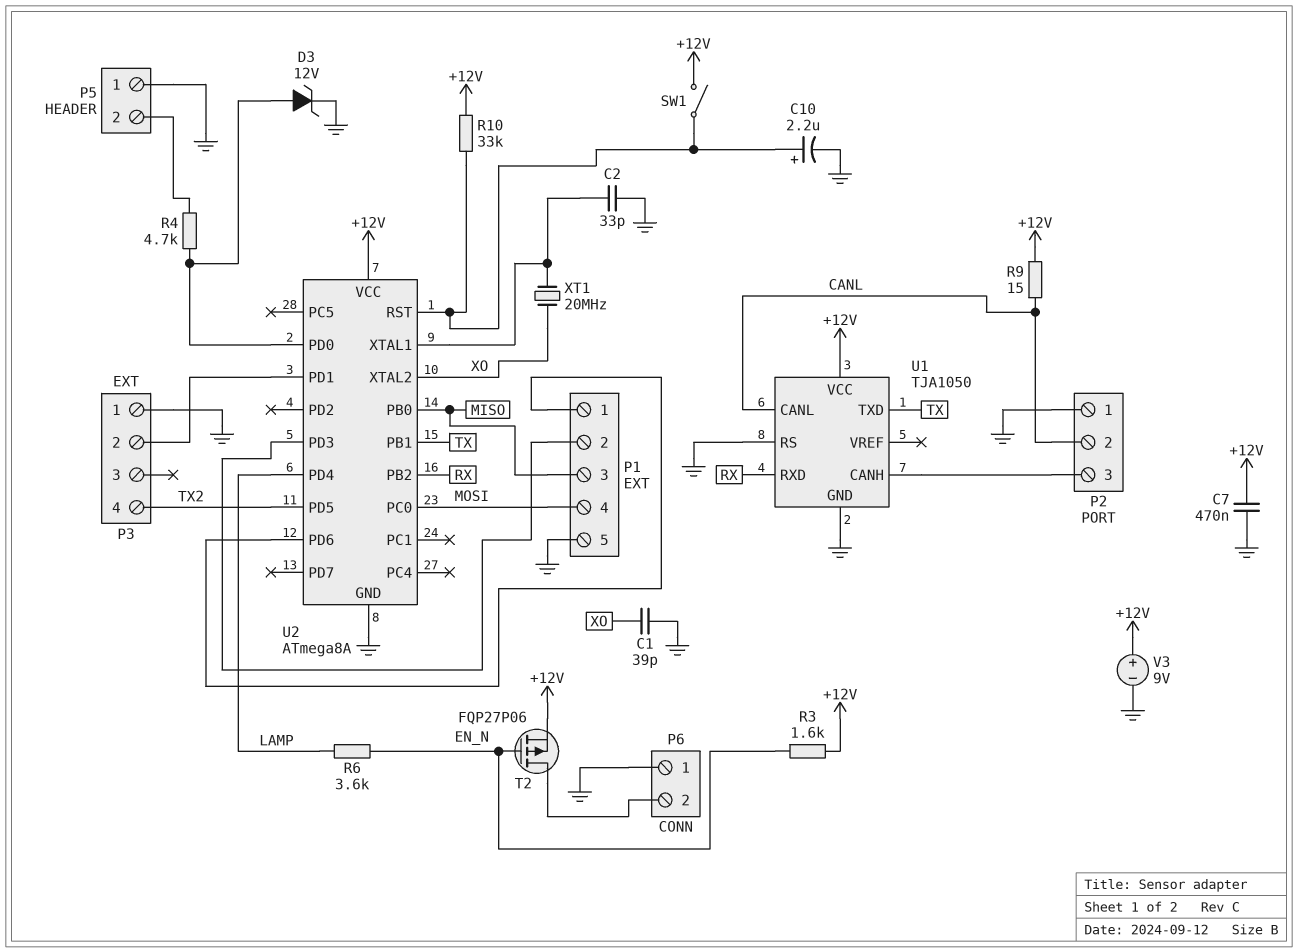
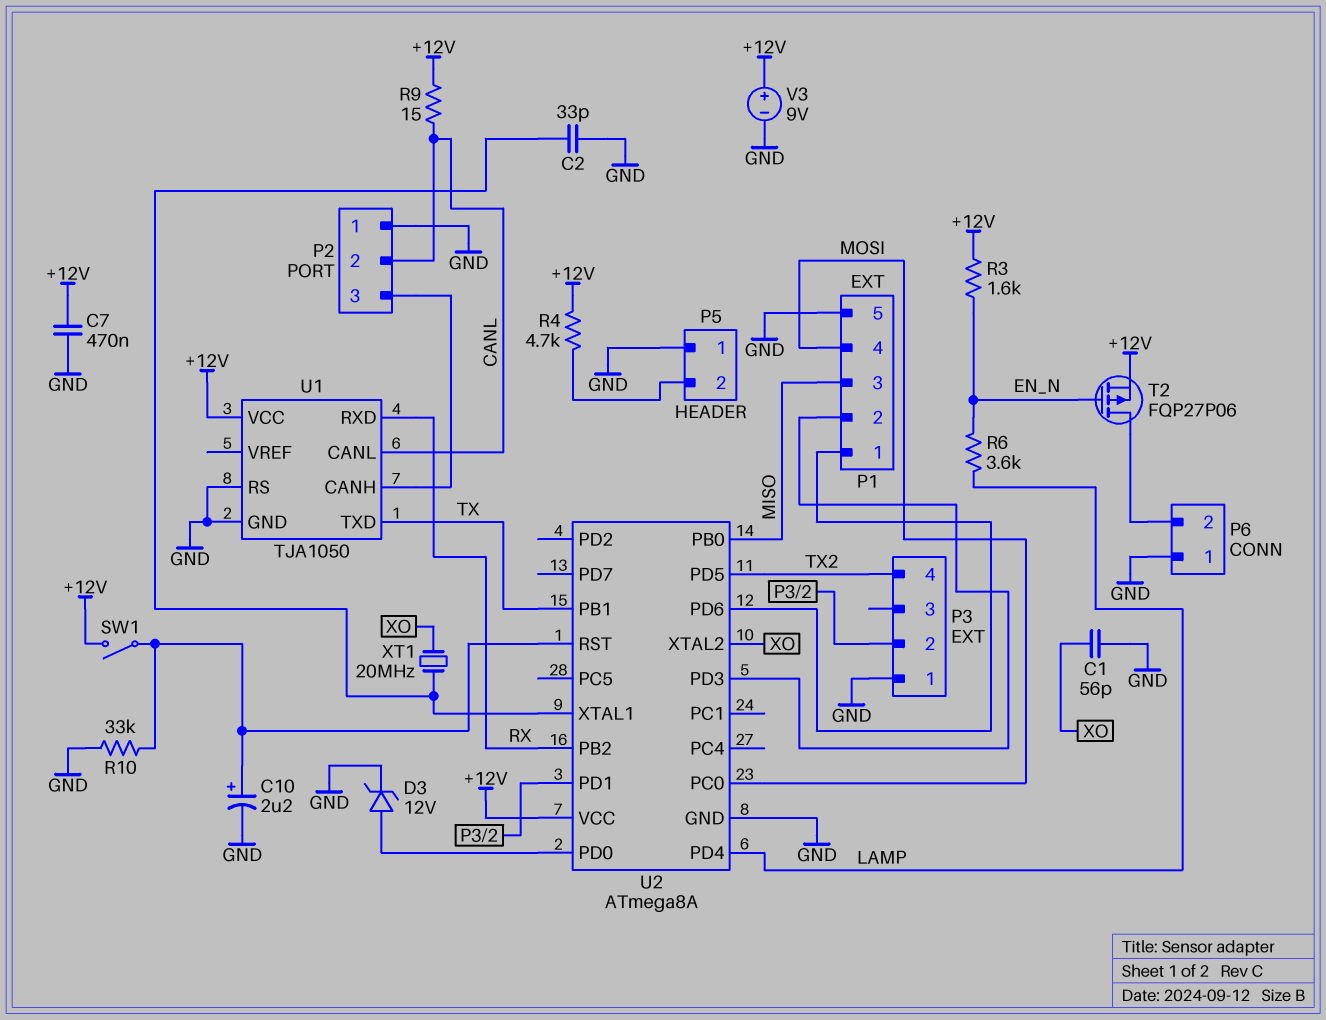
C1: 39pF (GND, XO) -> 56pF (GND, XO)
R4: 4.7k (P5/2, U2/PD0) -> 4.7k (+12V, P5/2)
R10: 33k (+12V, U2/RST) -> 33k (GND, U2/RST)

